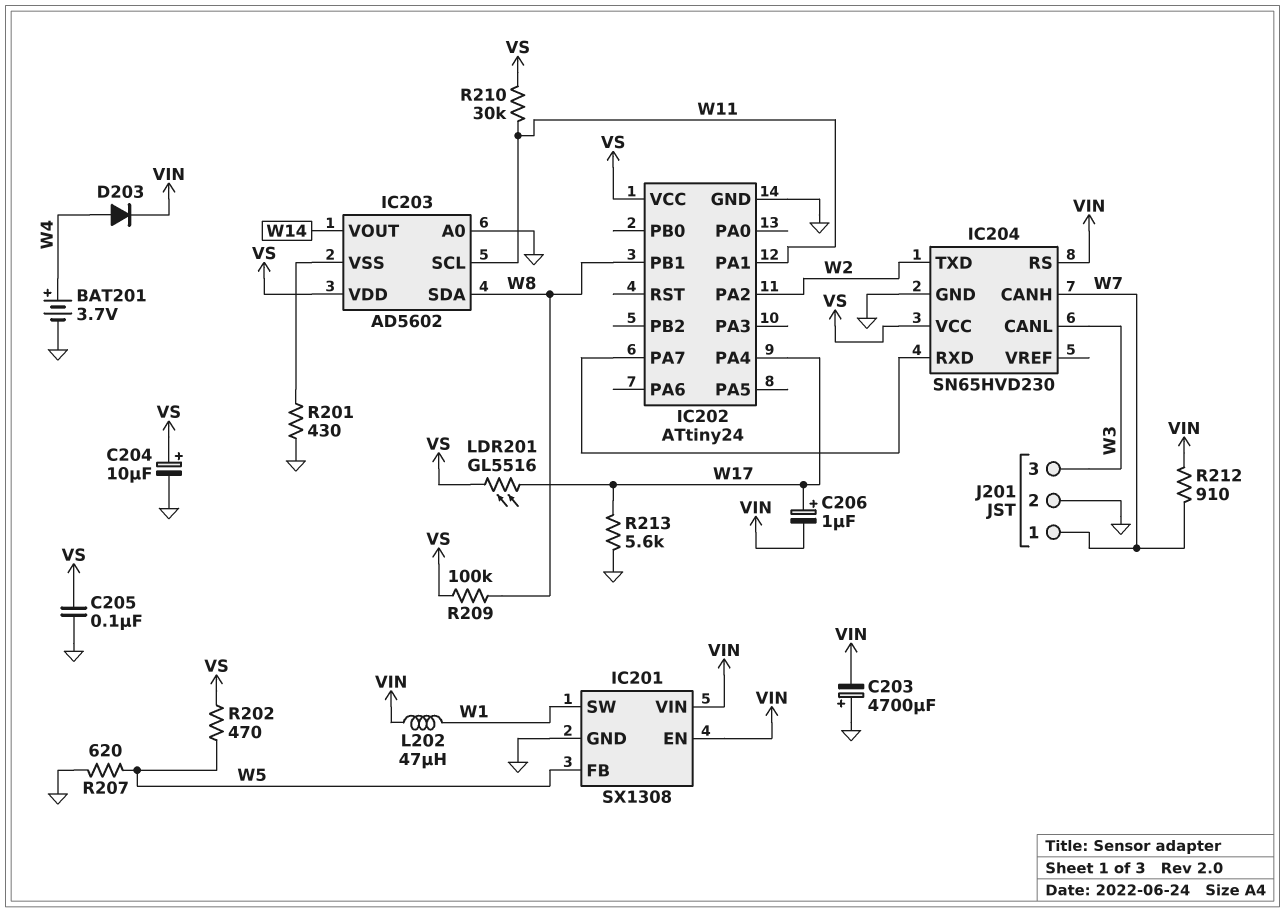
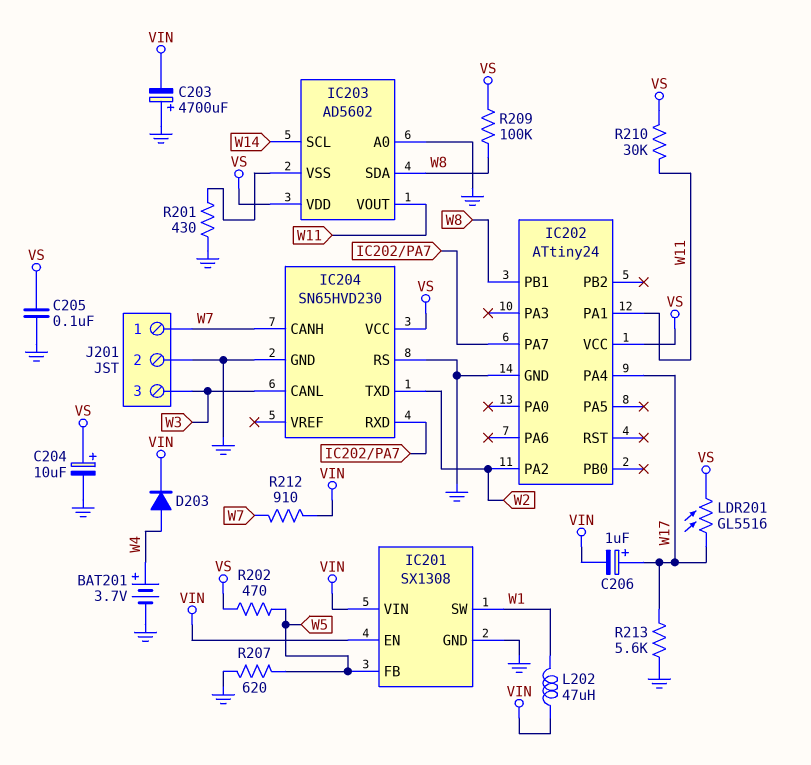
IC203 pin SCL: W11 -> W14
IC203 pin VOUT: W14 -> W11
IC204 pin RS: VIN -> GND

